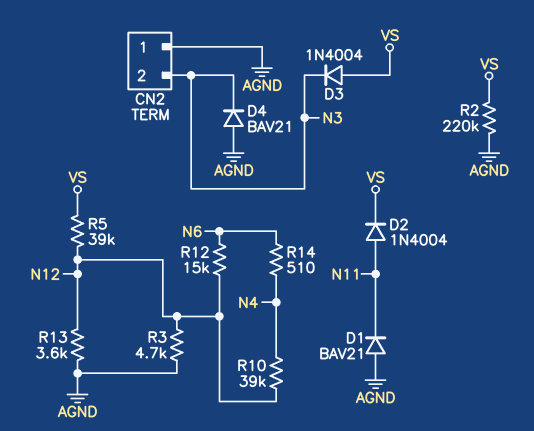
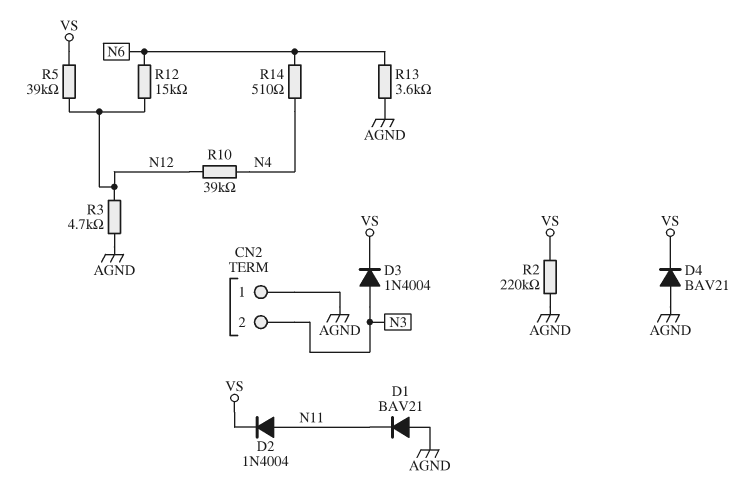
D3: diode 1N4004 (A VS, K N3) -> diode 1N4004 (A N3, K VS)
D4: diode BAV21 (A AGND, K N3) -> diode BAV21 (A AGND, K VS)
R13: 3.6k (AGND, N12) -> 3.6k (AGND, N6)

